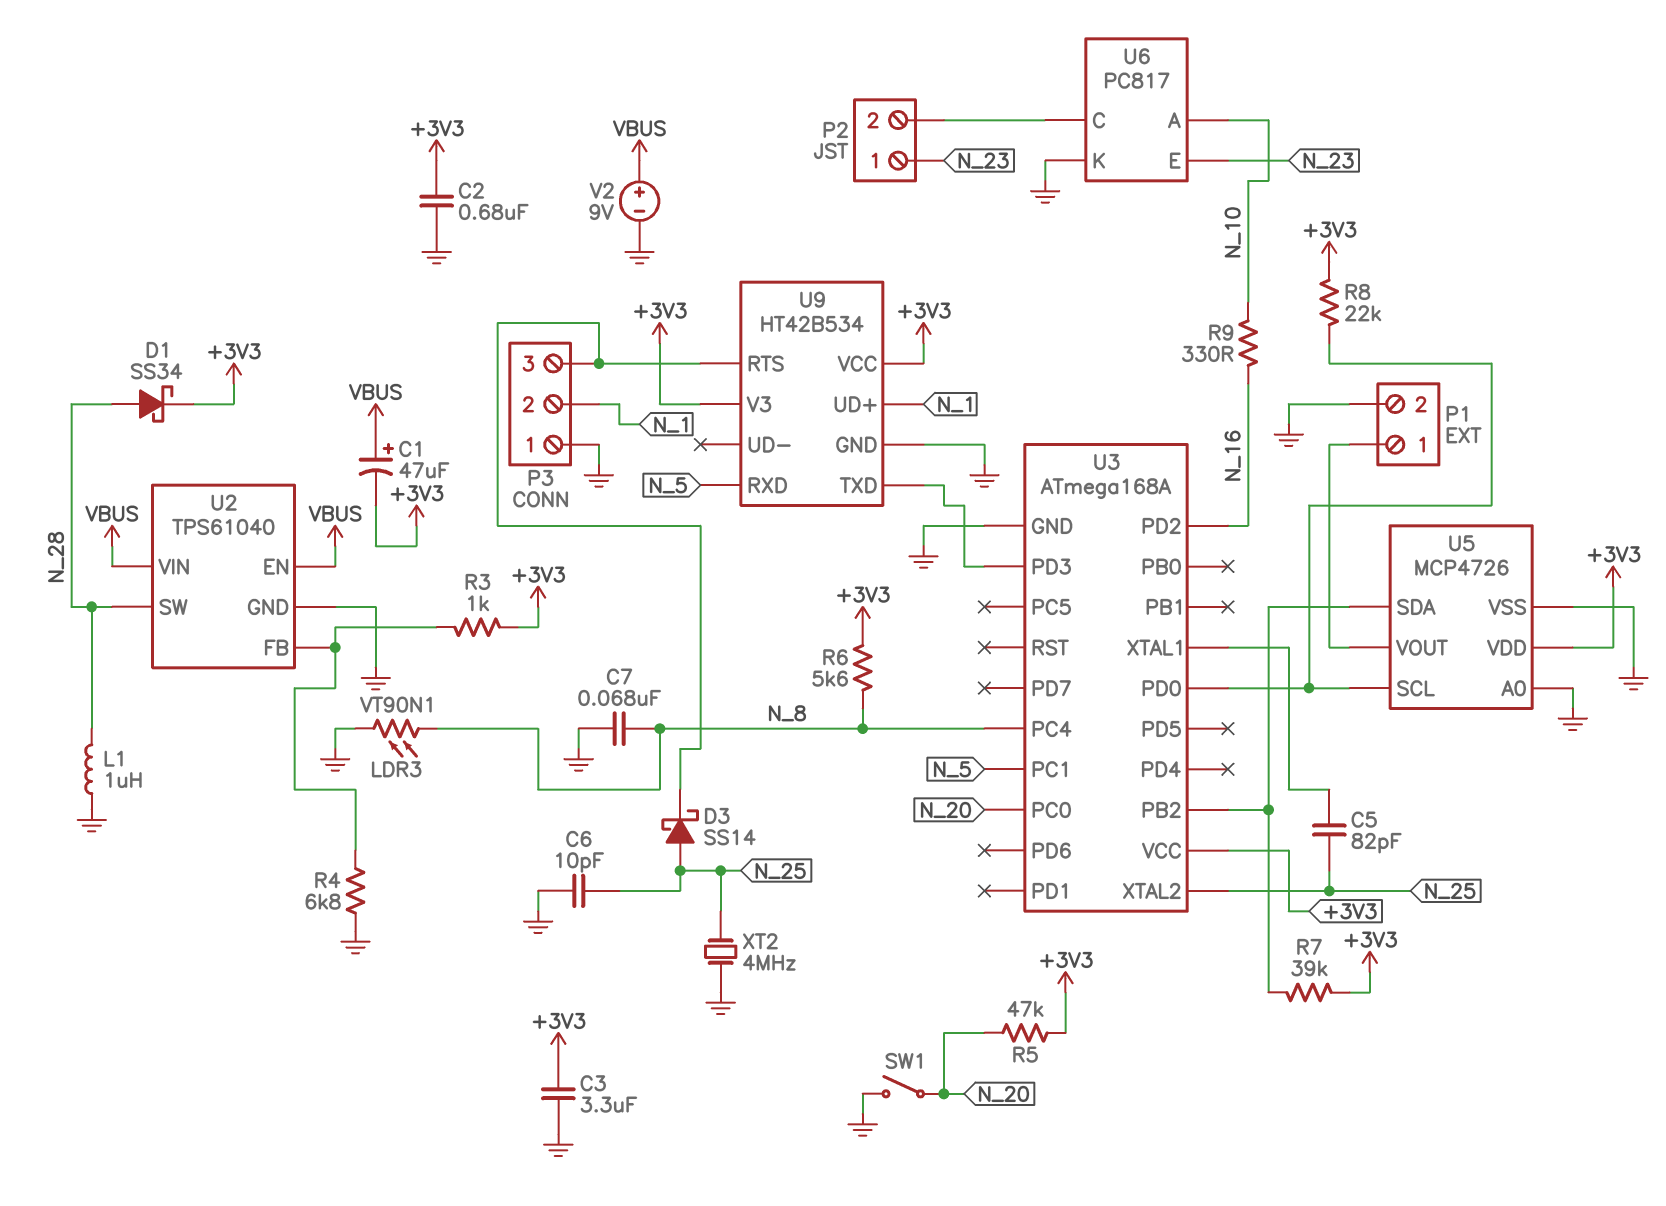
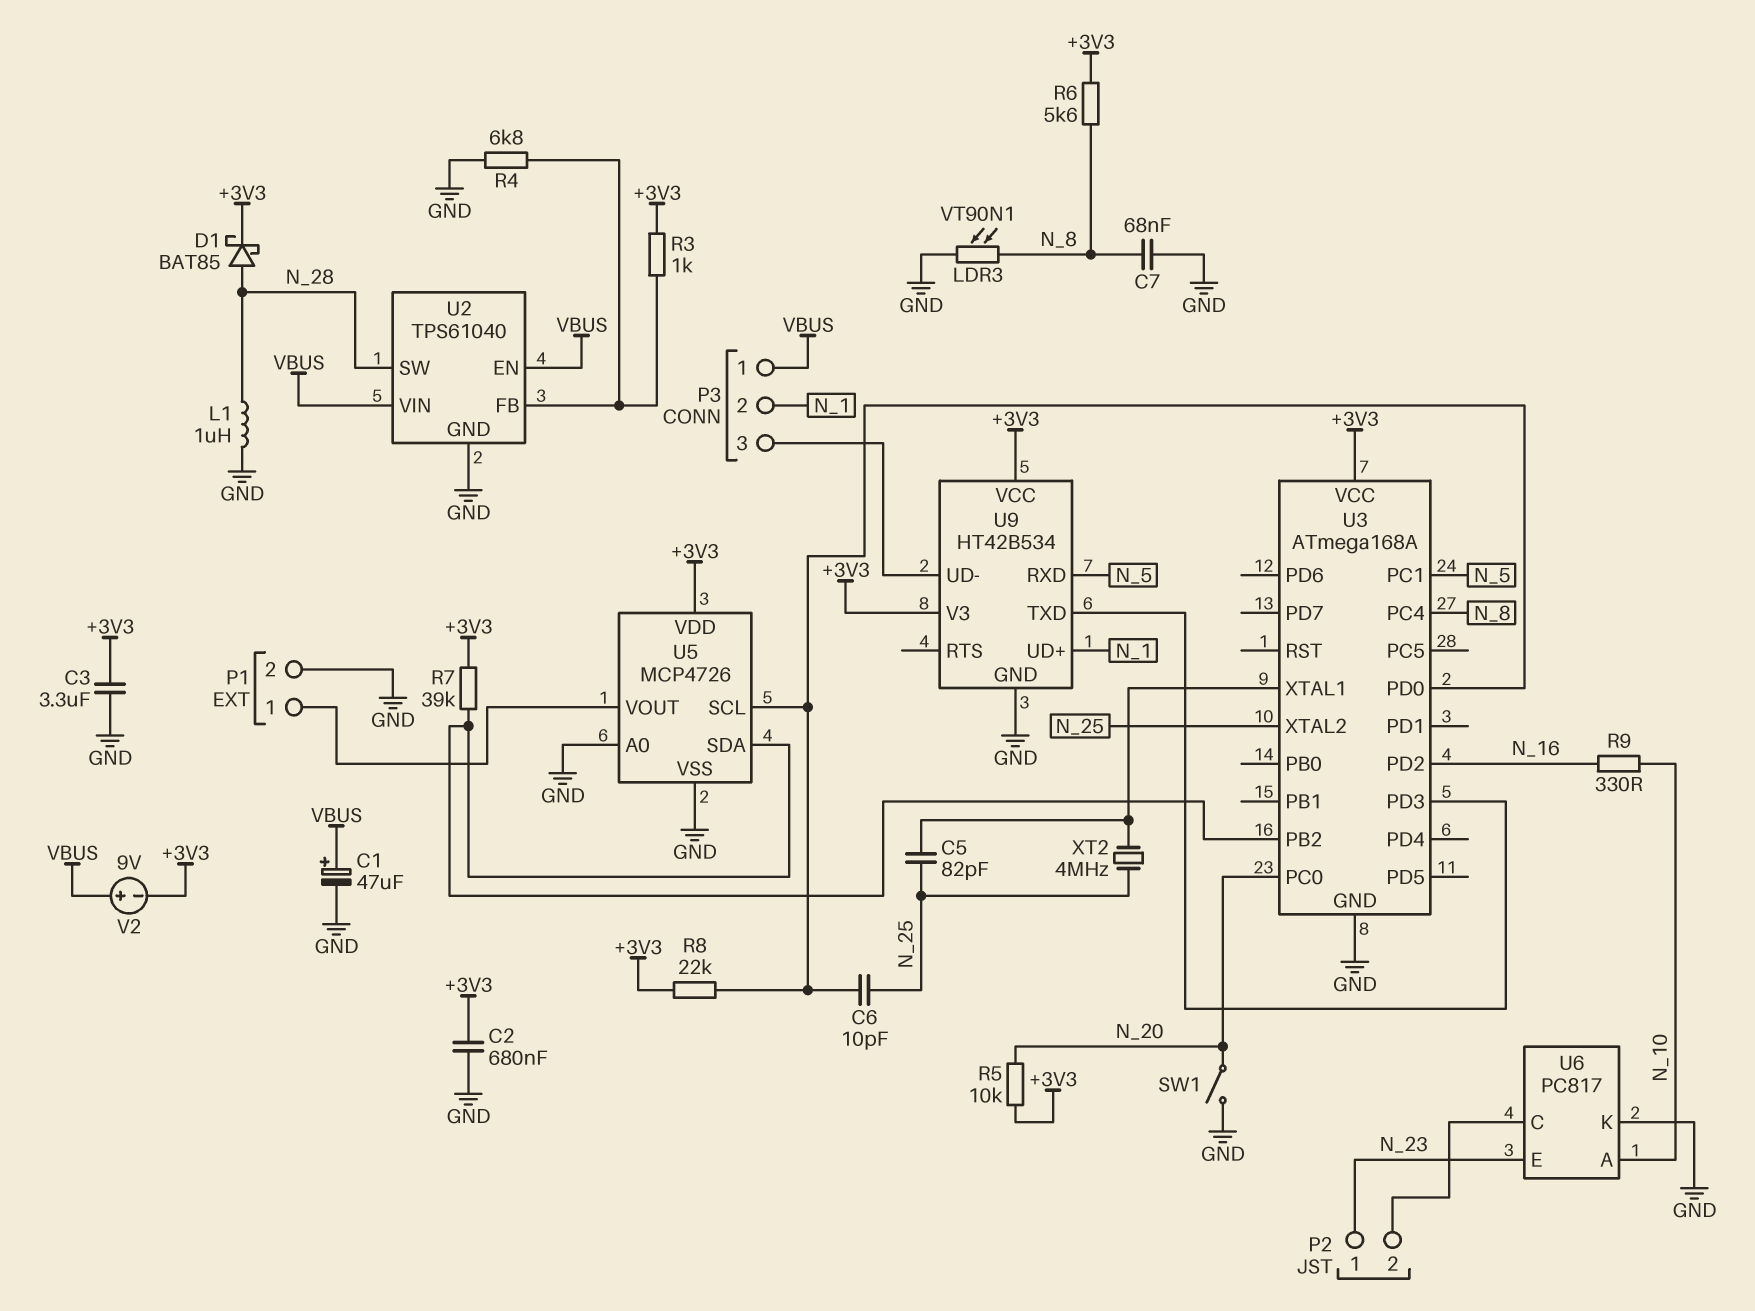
C1: 47uF (plus VBUS, minus +3V3) -> 47uF (plus VBUS, minus GND)
C6: 10pF (GND, N_25) -> 10pF (N_25, U3/PD0)
D1: schottky SS34 (A N_28, K +3V3) -> schottky BAT85 (A N_28, K +3V3)
D3: schottky SS14 (A N_25, K P3/3) -> none
P3 pin 1: GND -> VBUS
R5: 47k (+3V3, N_20) -> 10k (+3V3, N_20)
U9 pin RTS: P3/3 -> none
U9 pin UD-: none -> P3/3
V2: 9V (plus VBUS, minus GND) -> 9V (plus VBUS, minus +3V3)
XT2: 4MHz (GND, N_25) -> 4MHz (N_25, U3/XTAL1)

